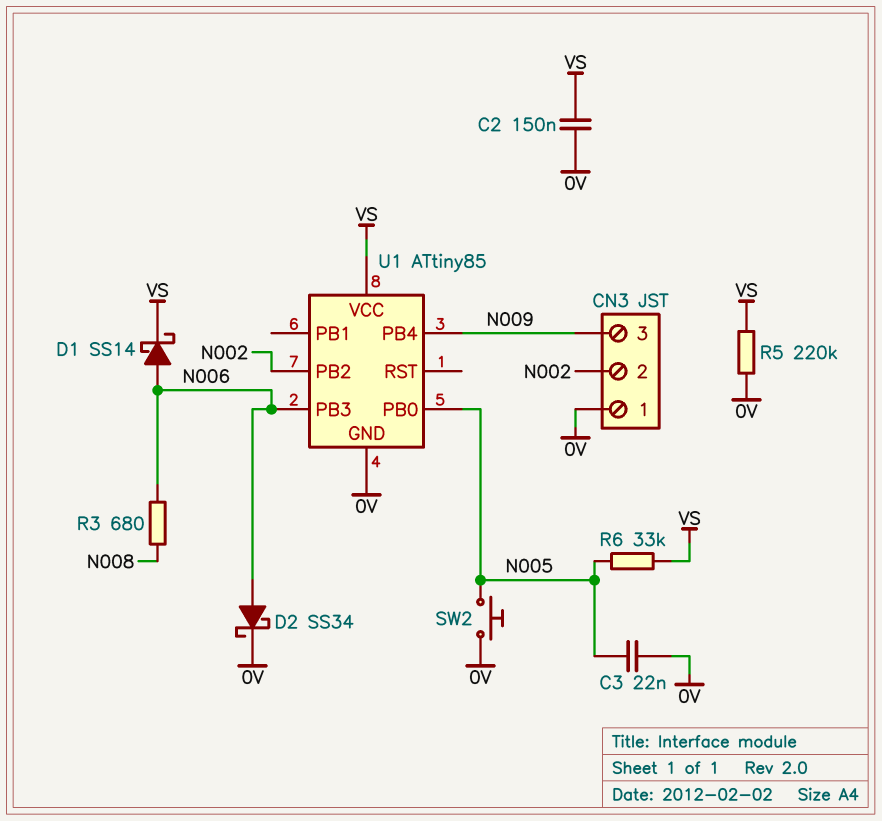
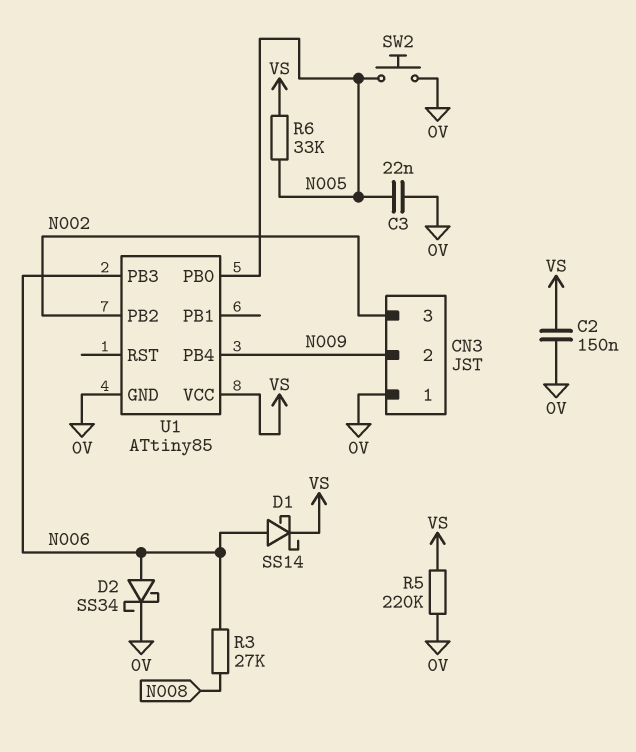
CN3 pin 2: N002 -> N009
CN3 pin 3: N009 -> N002
R3: 680 (N006, N008) -> 27k (N006, N008)

